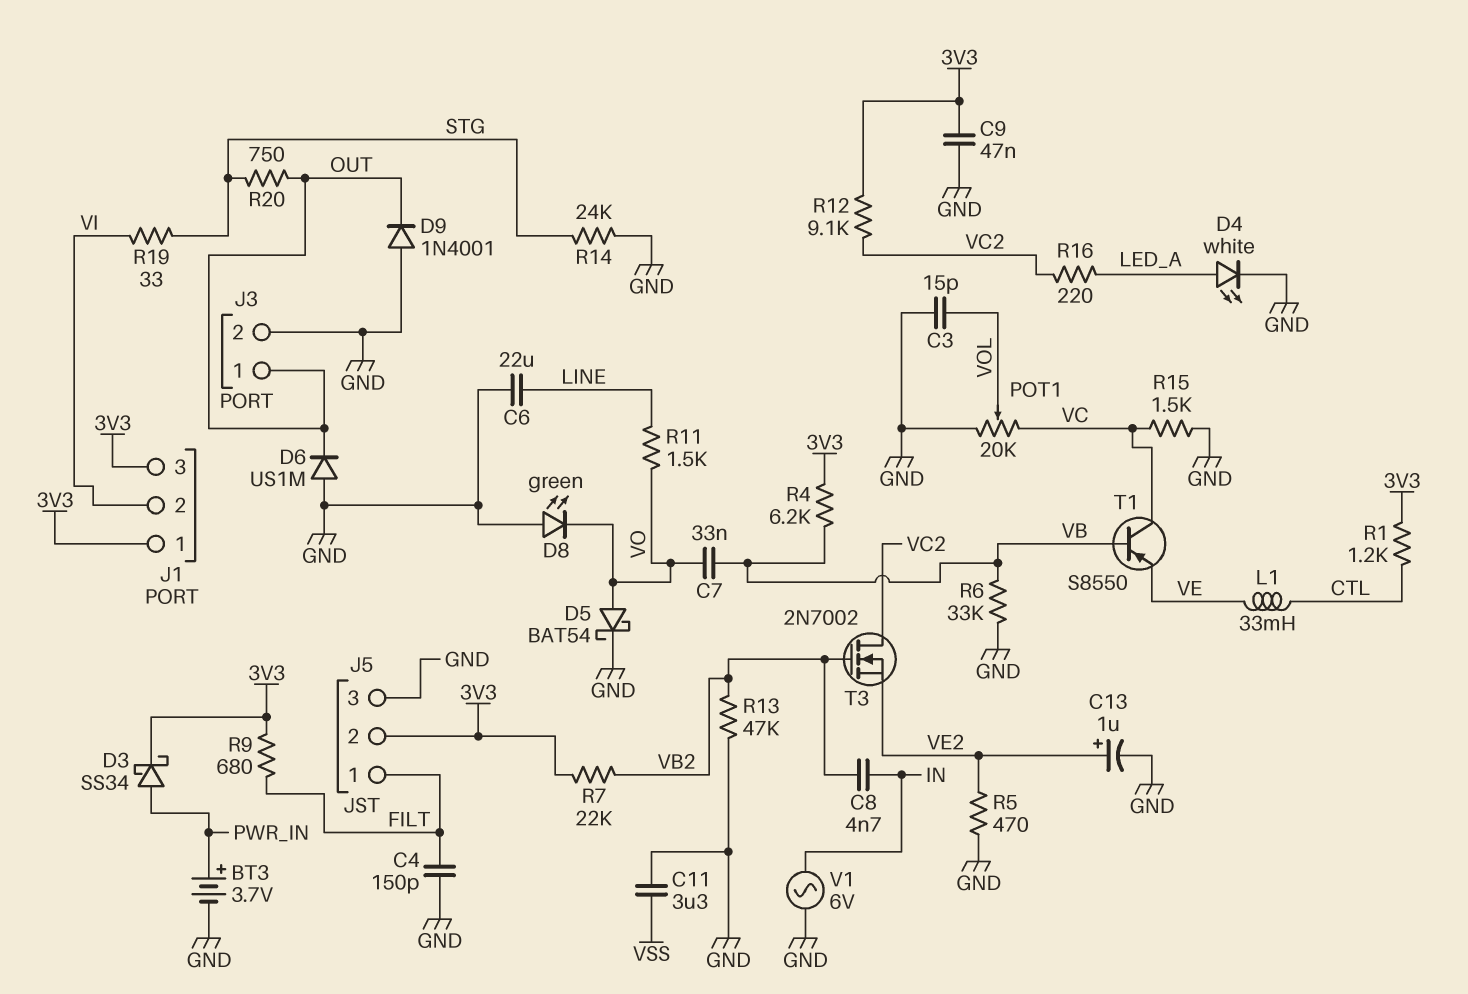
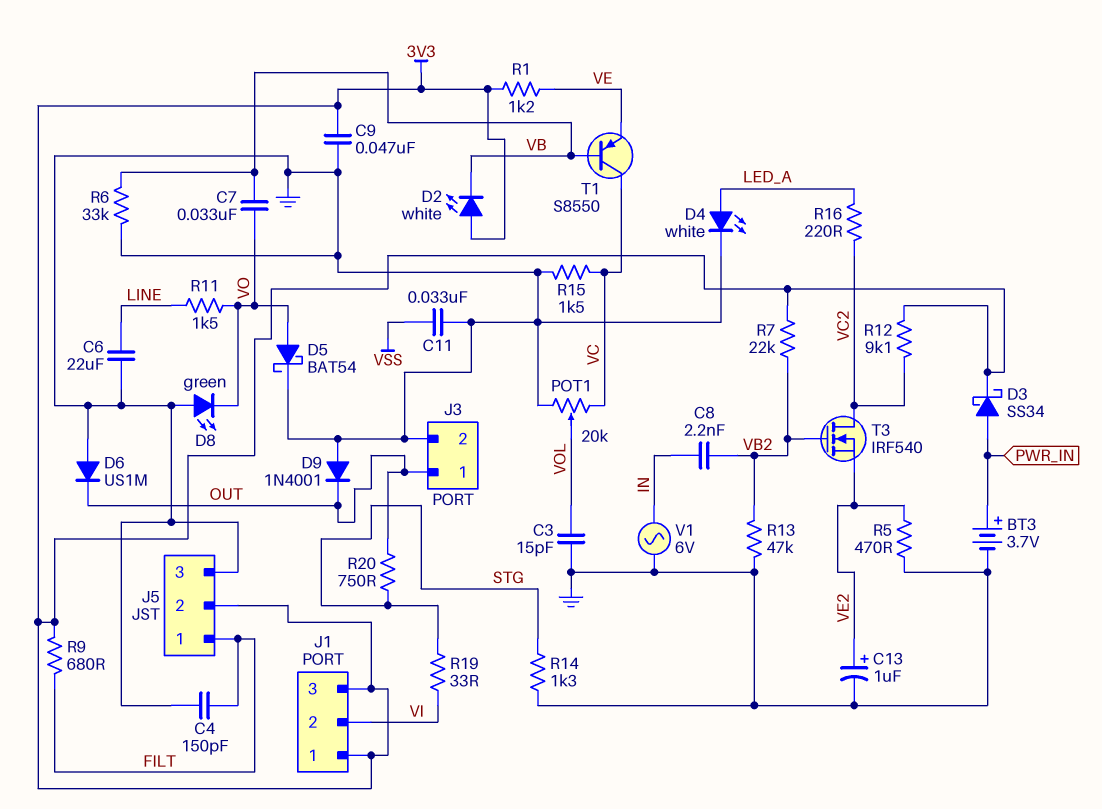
C8: 4.7nF (IN, VB2) -> 2.2nF (IN, VB2)
C11: 3.3uF (GND, VSS) -> 33nF (GND, VSS)
D2: none -> LED white (A 3V3, K VB)
L1: 33mH (CTL, VE) -> none
R1: 1.2k (3V3, CTL) -> 1.2k (3V3, VE)
R4: 6.2k (3V3, VB) -> none
R14: 24k (GND, STG) -> 1.3k (GND, STG)
T3: NMOS 2N7002 (G VB2, D VC2, S VE2) -> NMOS IRF540 (G VB2, D VC2, S VE2)

